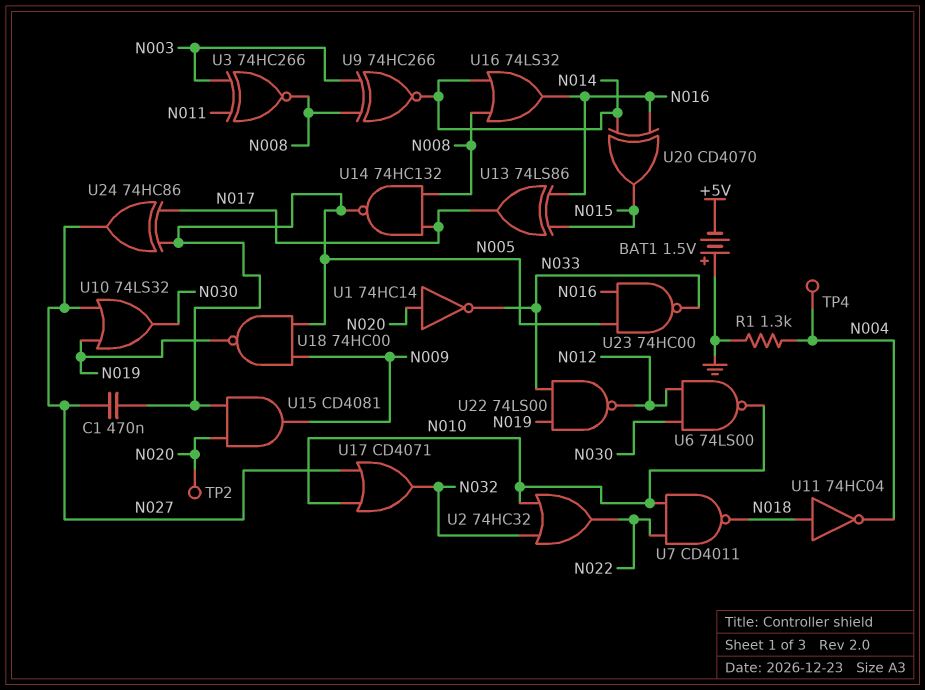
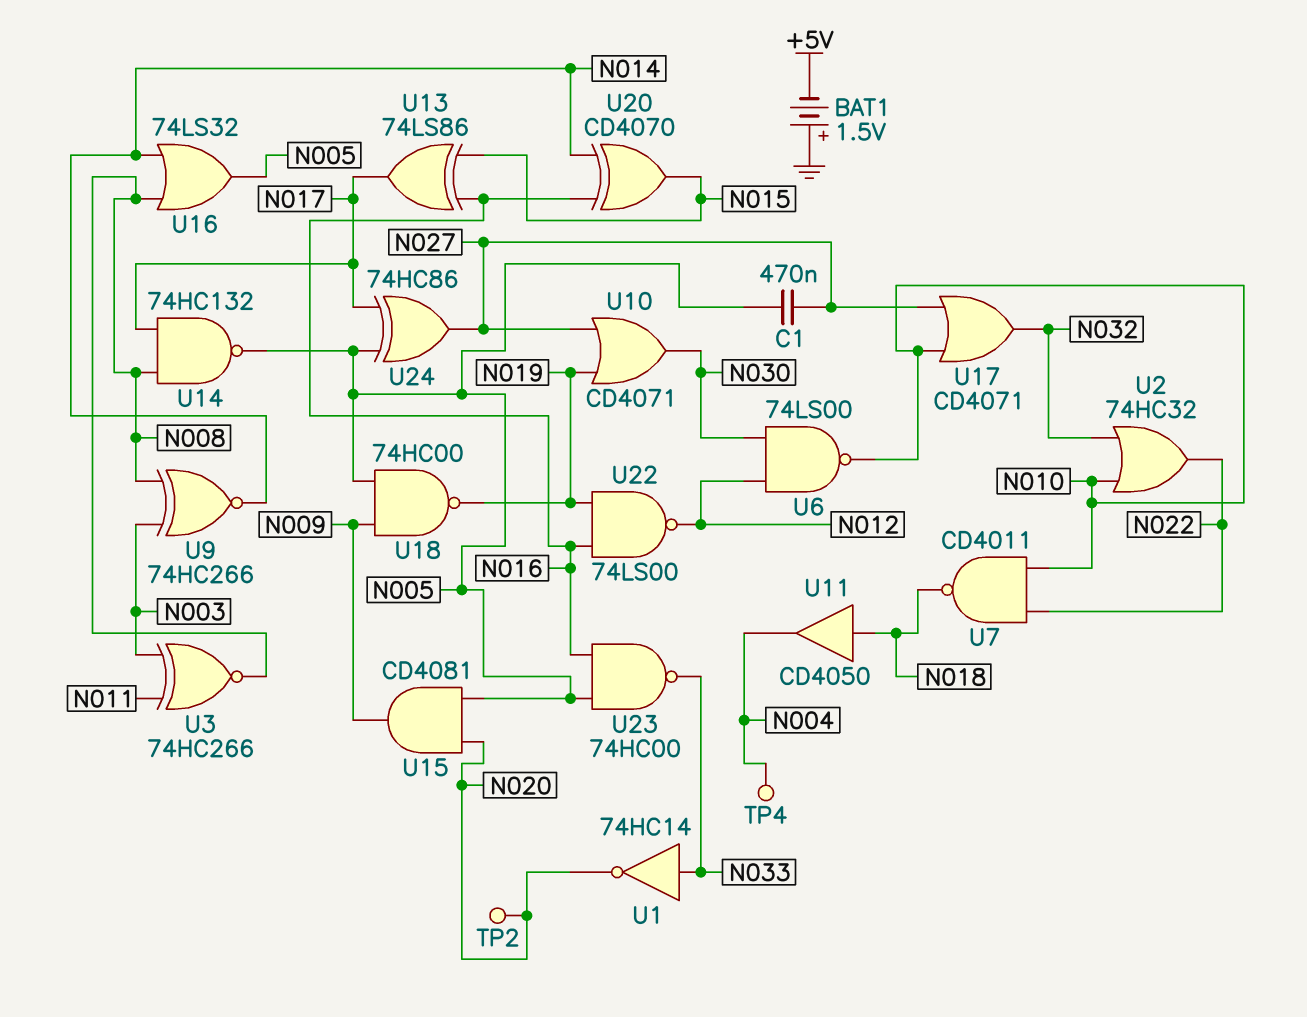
R1: 1.3k (GND, N004) -> none
U1: NOT 74HC14 (in N020, out N033) -> NOT 74HC14 (in N033, out N020)
U10: OR 74LS32 (in N019, in N027, out N030) -> OR CD4071 (in N019, in N027, out N030)
U11: NOT 74HC04 (in N018, out N004) -> buffer CD4050 (in N018, out N004)
U16: OR 74LS32 (in N008, in N014, out N016) -> OR 74LS32 (in N008, in N014, out N005)
U22: NAND 74LS00 (in N019, in N033, out N012) -> NAND 74LS00 (in N016, in N019, out N012)

